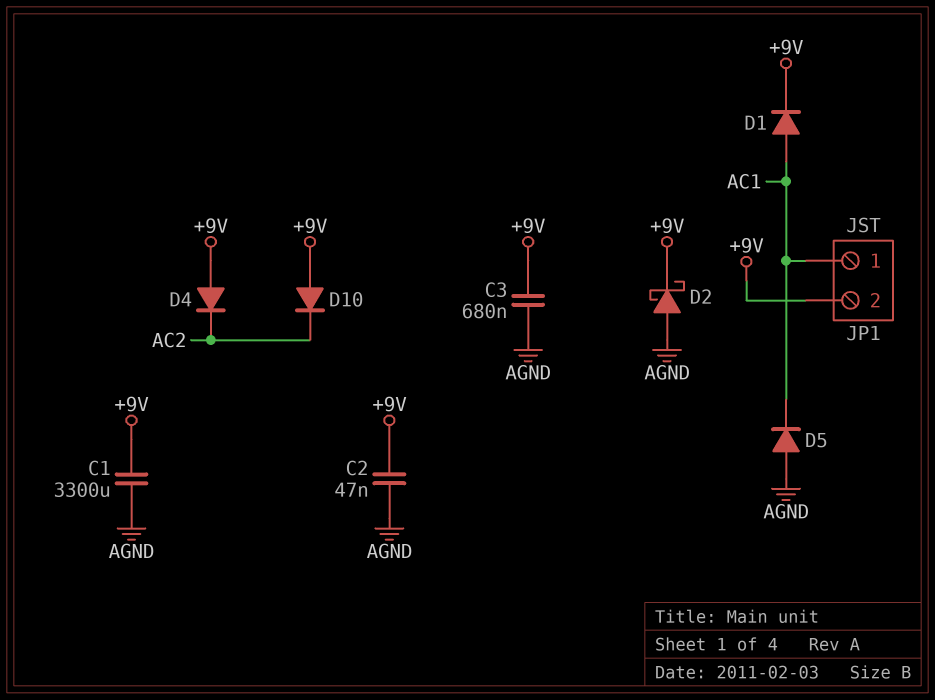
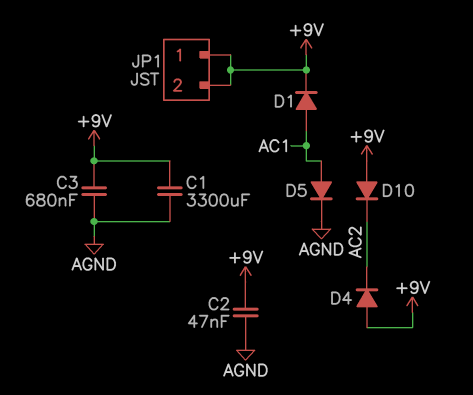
D2: schottky (A AGND, K +9V) -> none
D5: diode (A AGND, K AC1) -> diode (A AC1, K AGND)
JP1 pin 1: AC1 -> +9V

